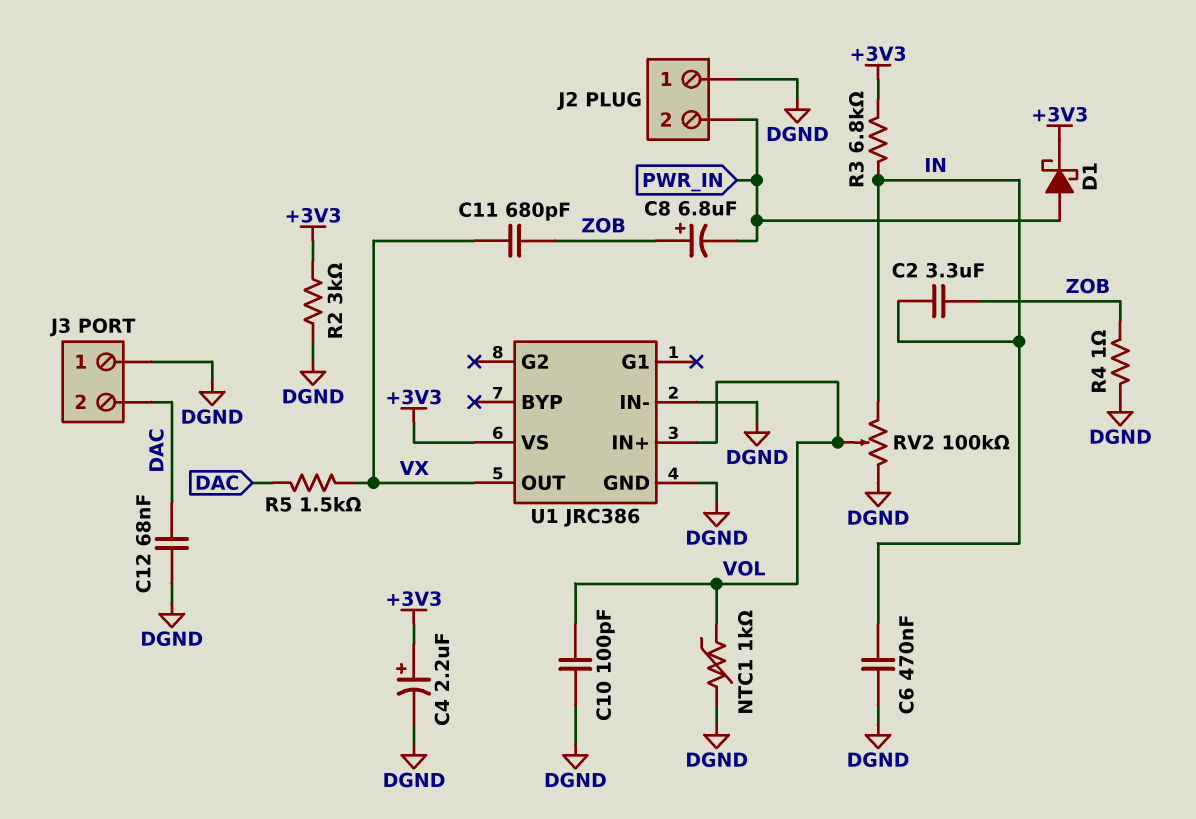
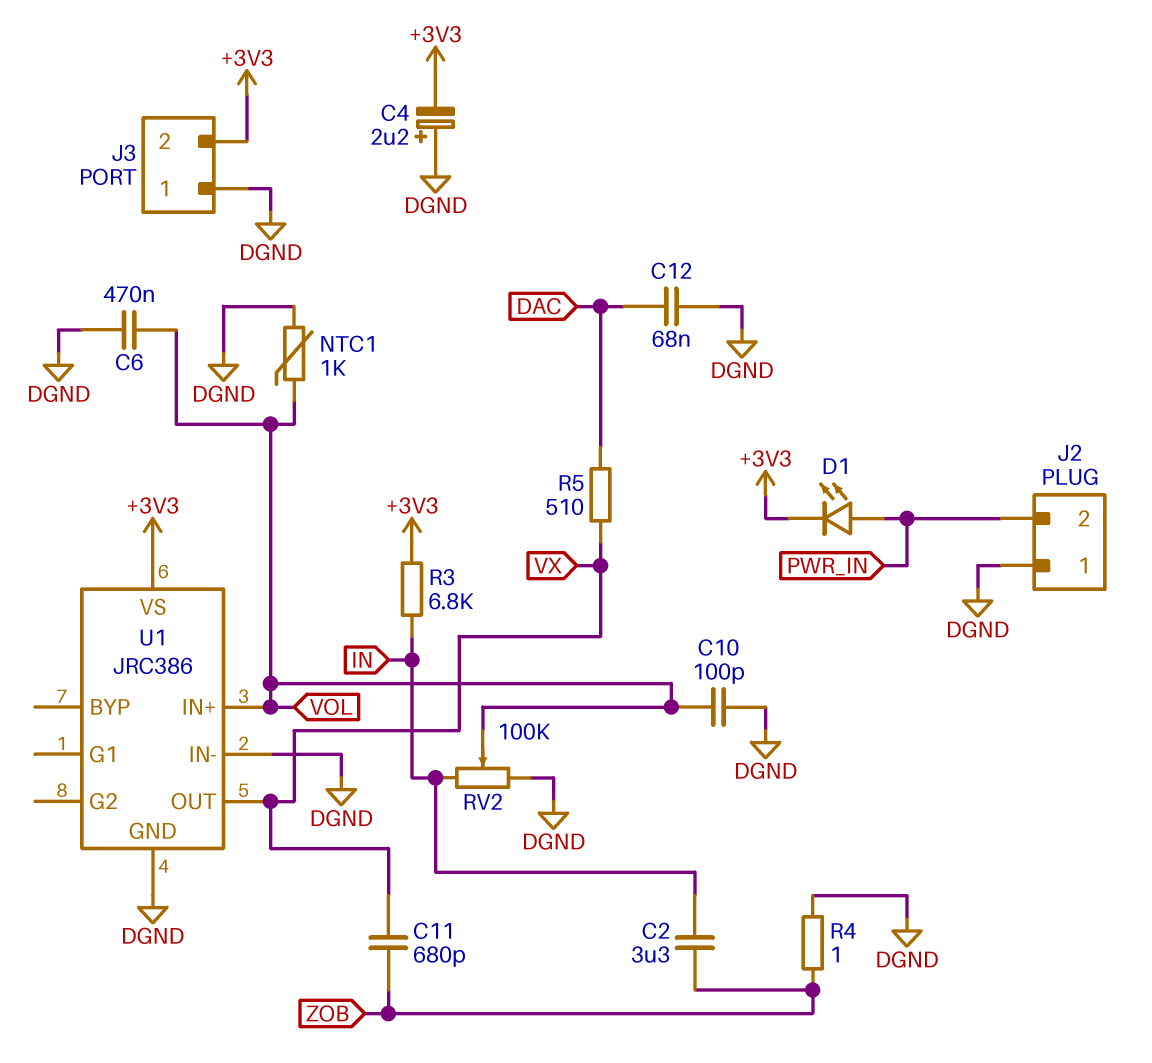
C4: 2.2uF (plus +3V3, minus DGND) -> 2.2uF (plus DGND, minus +3V3)
C6: 470nF (DGND, IN) -> 470nF (DGND, VOL)
C8: 6.8uF (plus ZOB, minus PWR_IN) -> none
D1: schottky (A PWR_IN, K +3V3) -> LED (A PWR_IN, K +3V3)
J3 pin 2: DAC -> +3V3
R2: 3k (+3V3, DGND) -> none
R5: 1.5k (DAC, VX) -> 510 (DAC, VX)

